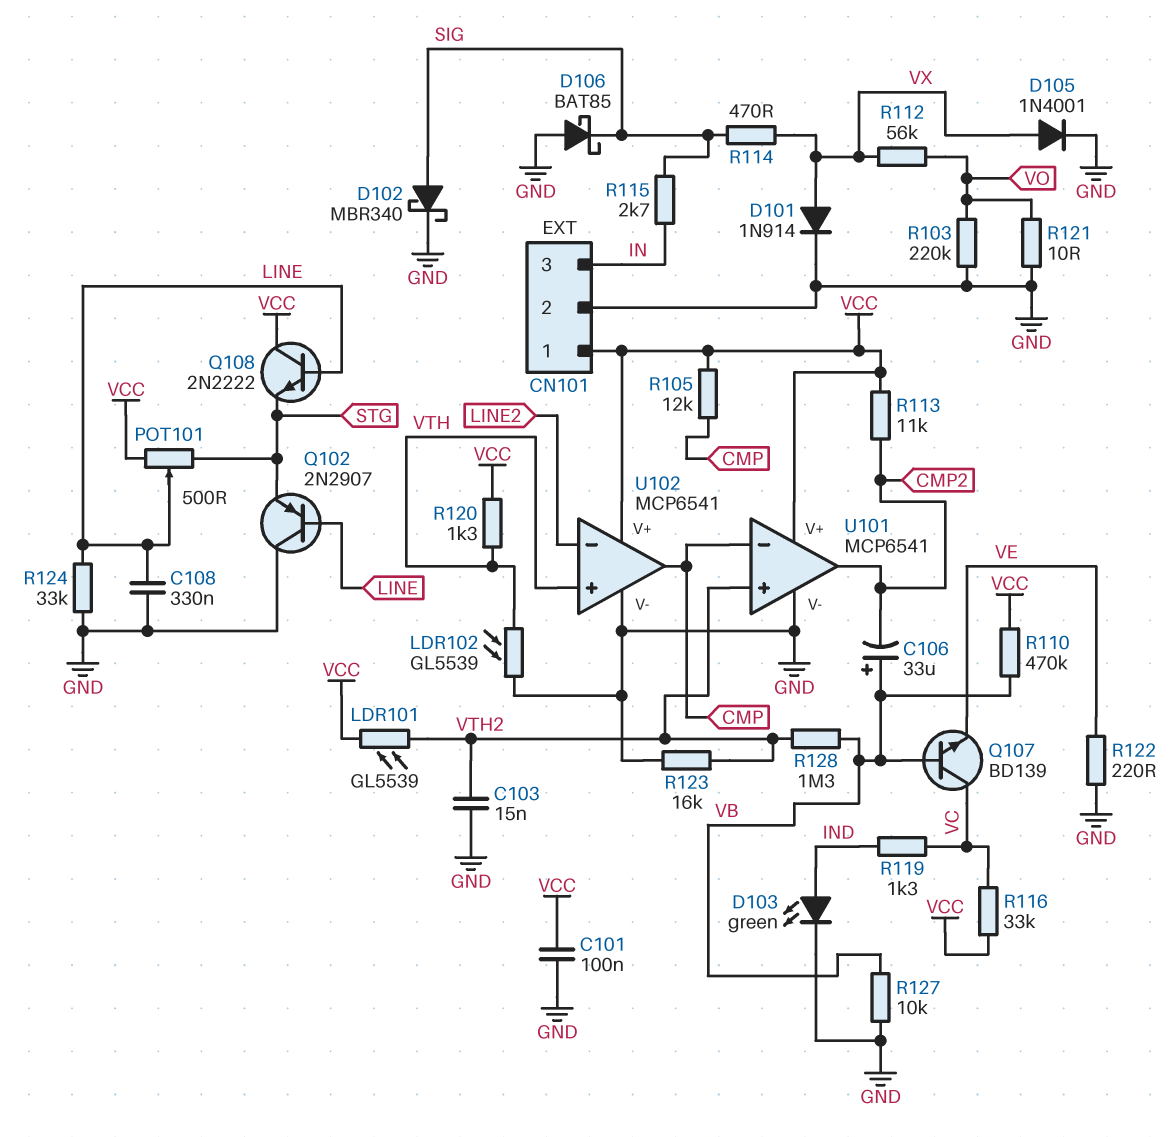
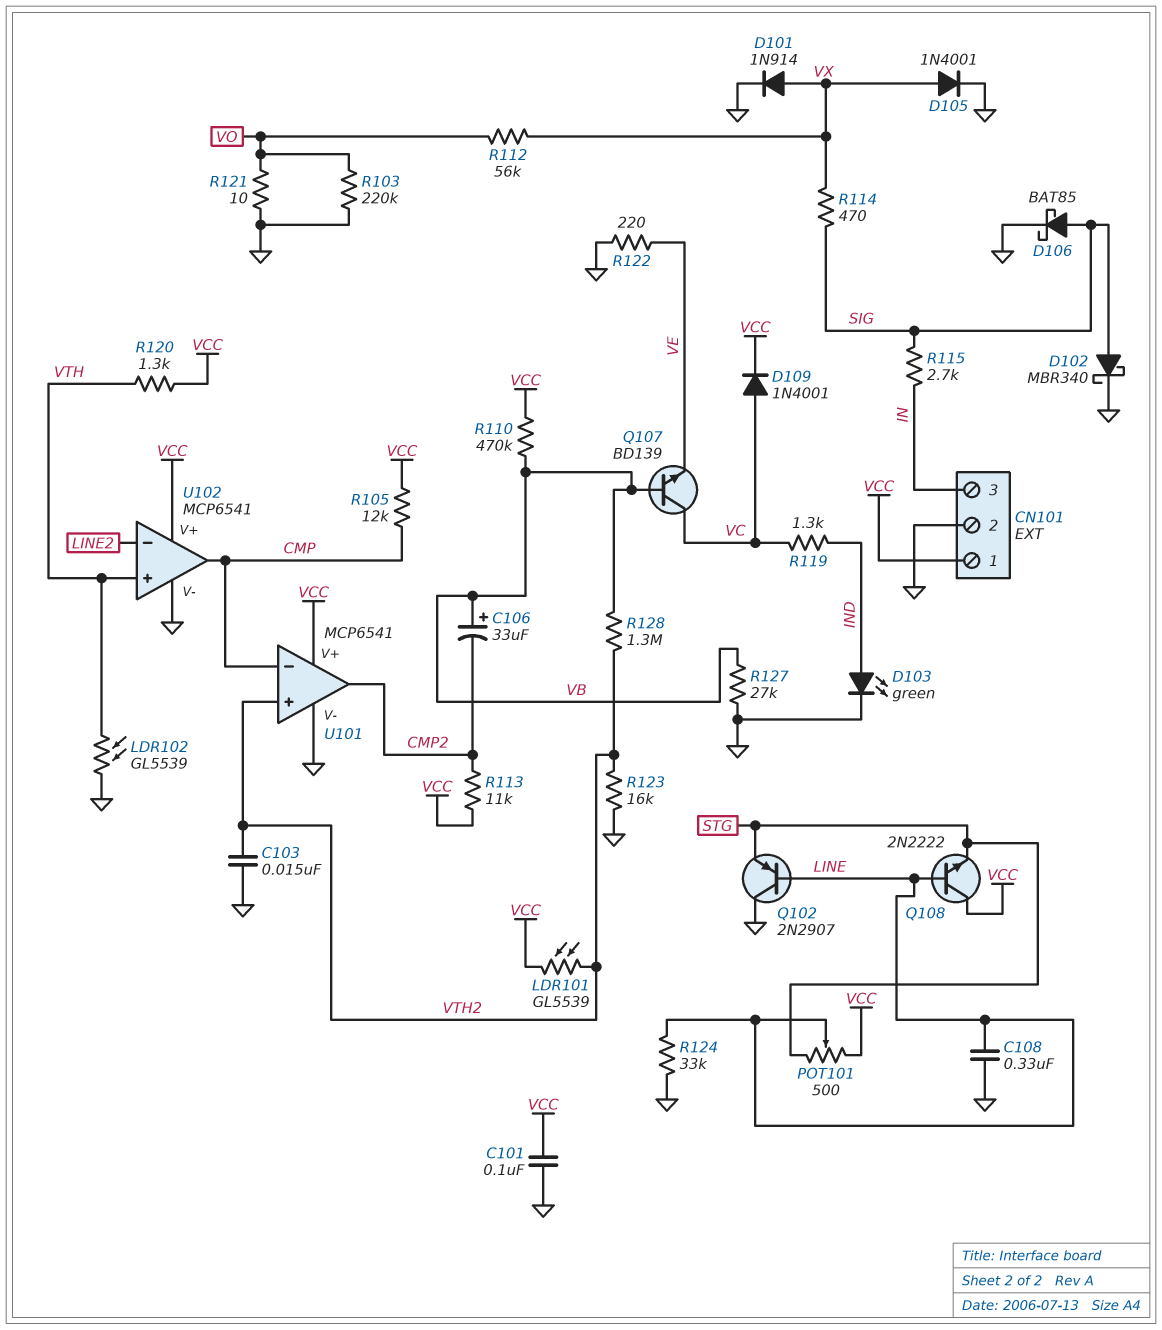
D106: schottky BAT85 (A GND, K SIG) -> schottky BAT85 (A SIG, K GND)
D109: none -> diode 1N4001 (A VC, K VCC)
R116: 33k (VC, VCC) -> none
R127: 10k (GND, VB) -> 27k (GND, VB)

